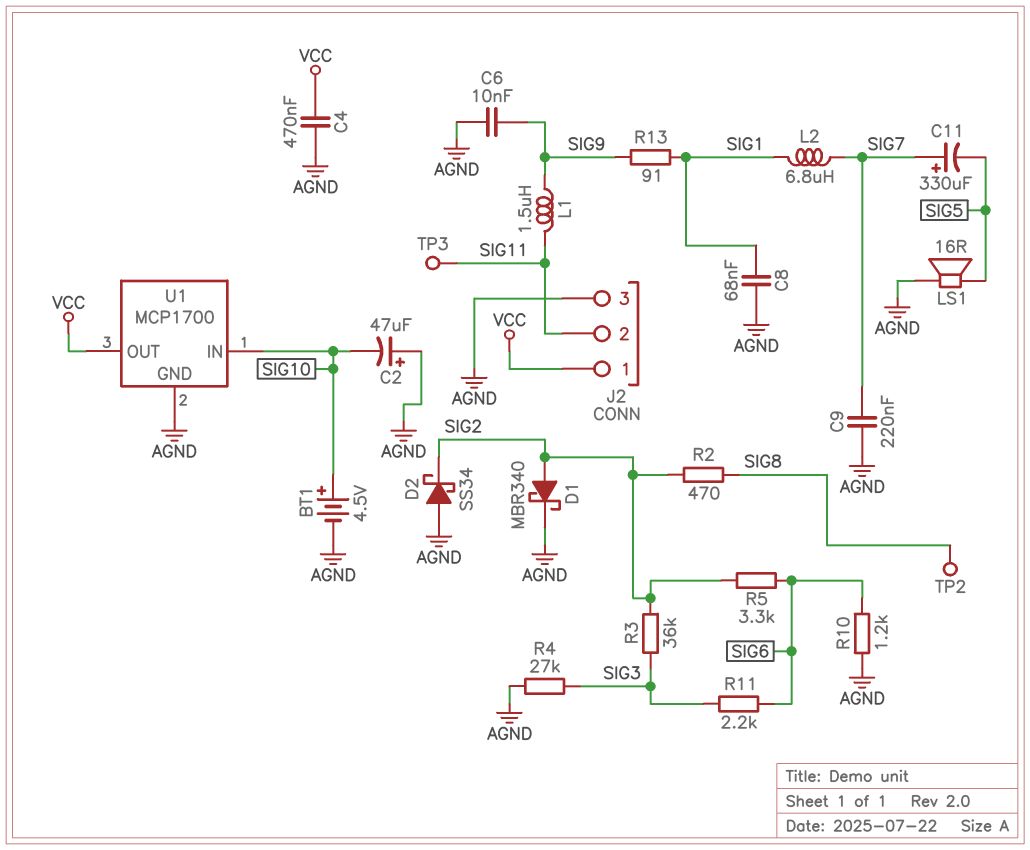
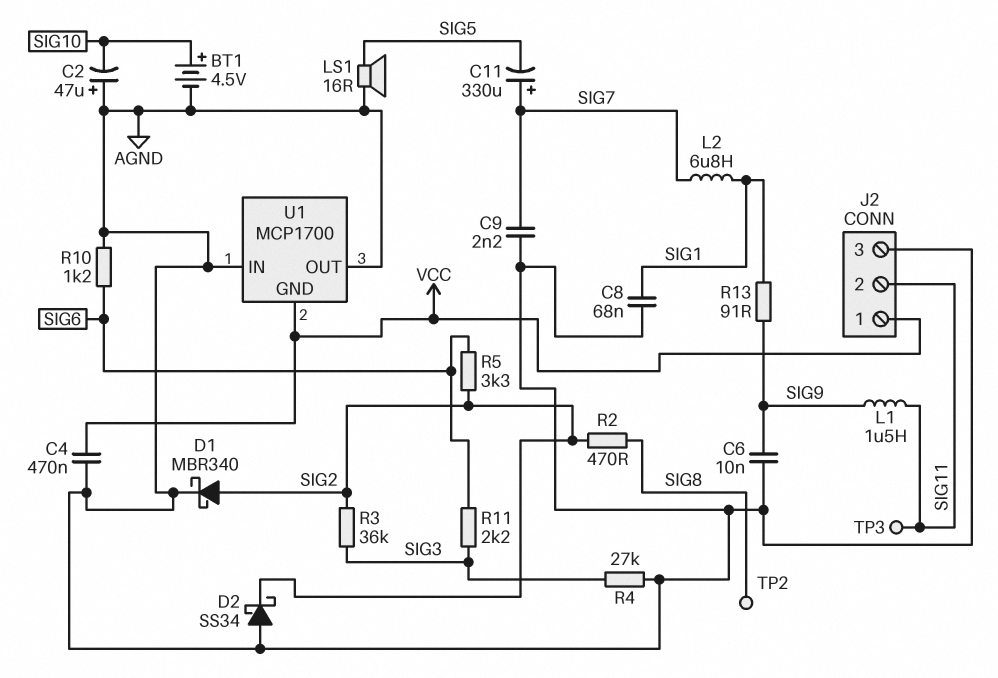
C9: 220nF (AGND, SIG7) -> 2.2nF (AGND, SIG7)
U1 pin GND: AGND -> VCC
U1 pin IN: SIG10 -> AGND
U1 pin OUT: VCC -> AGND

